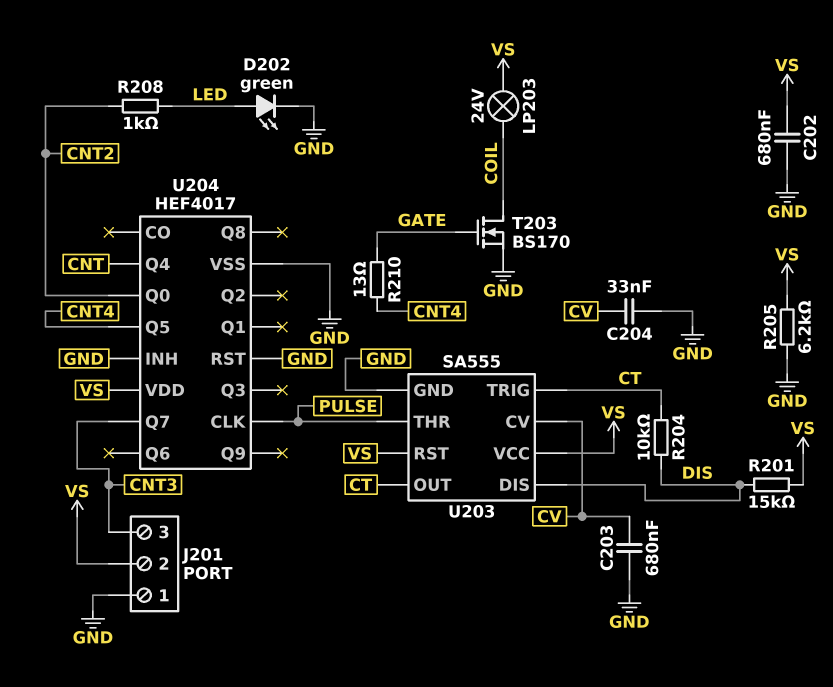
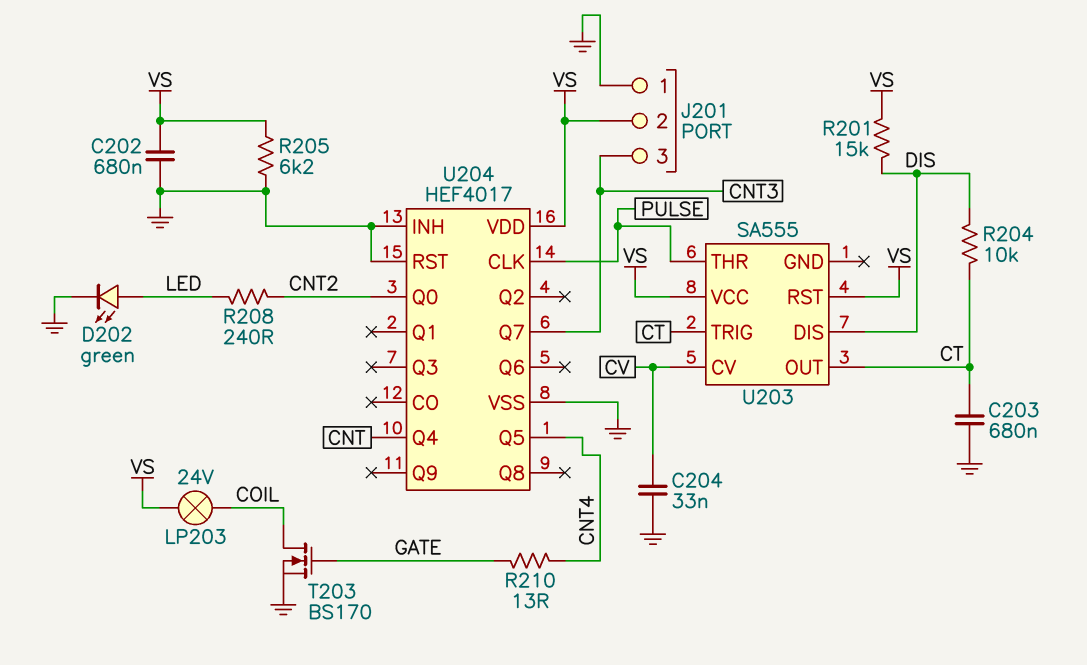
C203: 680nF (CV, GND) -> 680nF (CT, GND)
R208: 1k (CNT2, LED) -> 240 (CNT2, LED)
U203 pin GND: GND -> none

